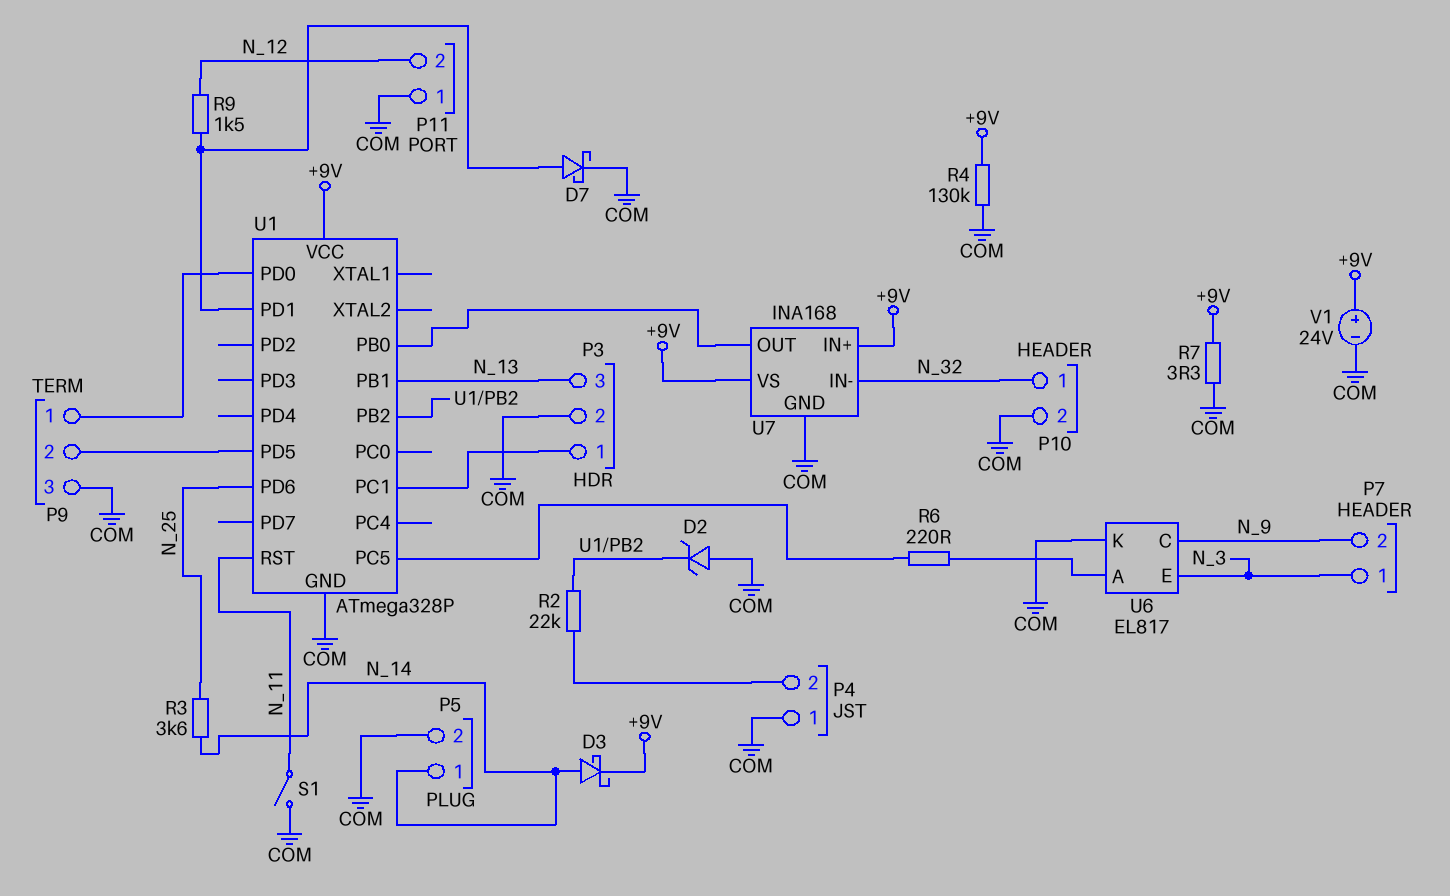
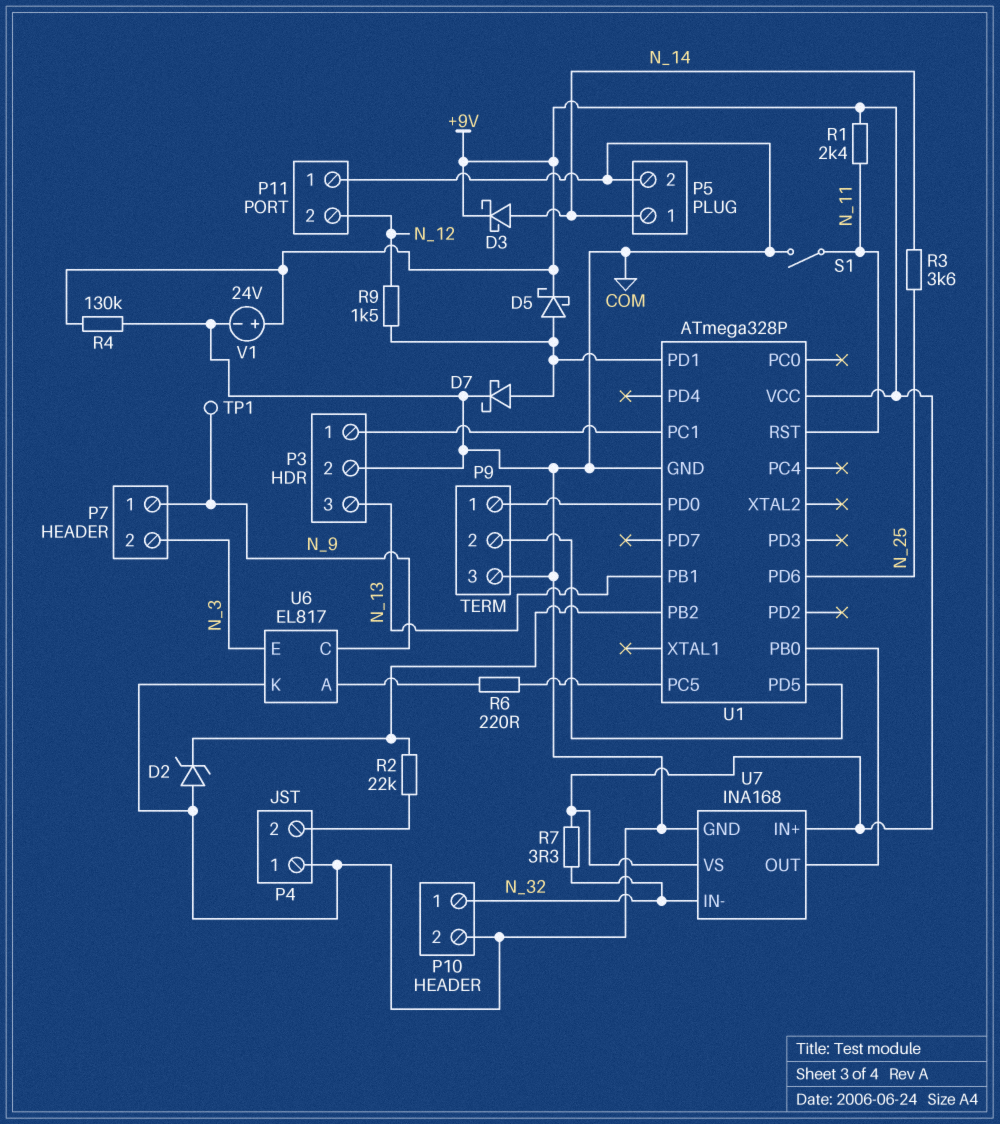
D5: none -> schottky (A U1/PD1, K +9V)
P7 pin 1: N_3 -> N_9
P7 pin 2: N_9 -> N_3
R1: none -> 2.4k (+9V, N_11)
R7: 3.3 (+9V, COM) -> 3.3 (+9V, N_32)
TP1: none -> test point (N_9)

